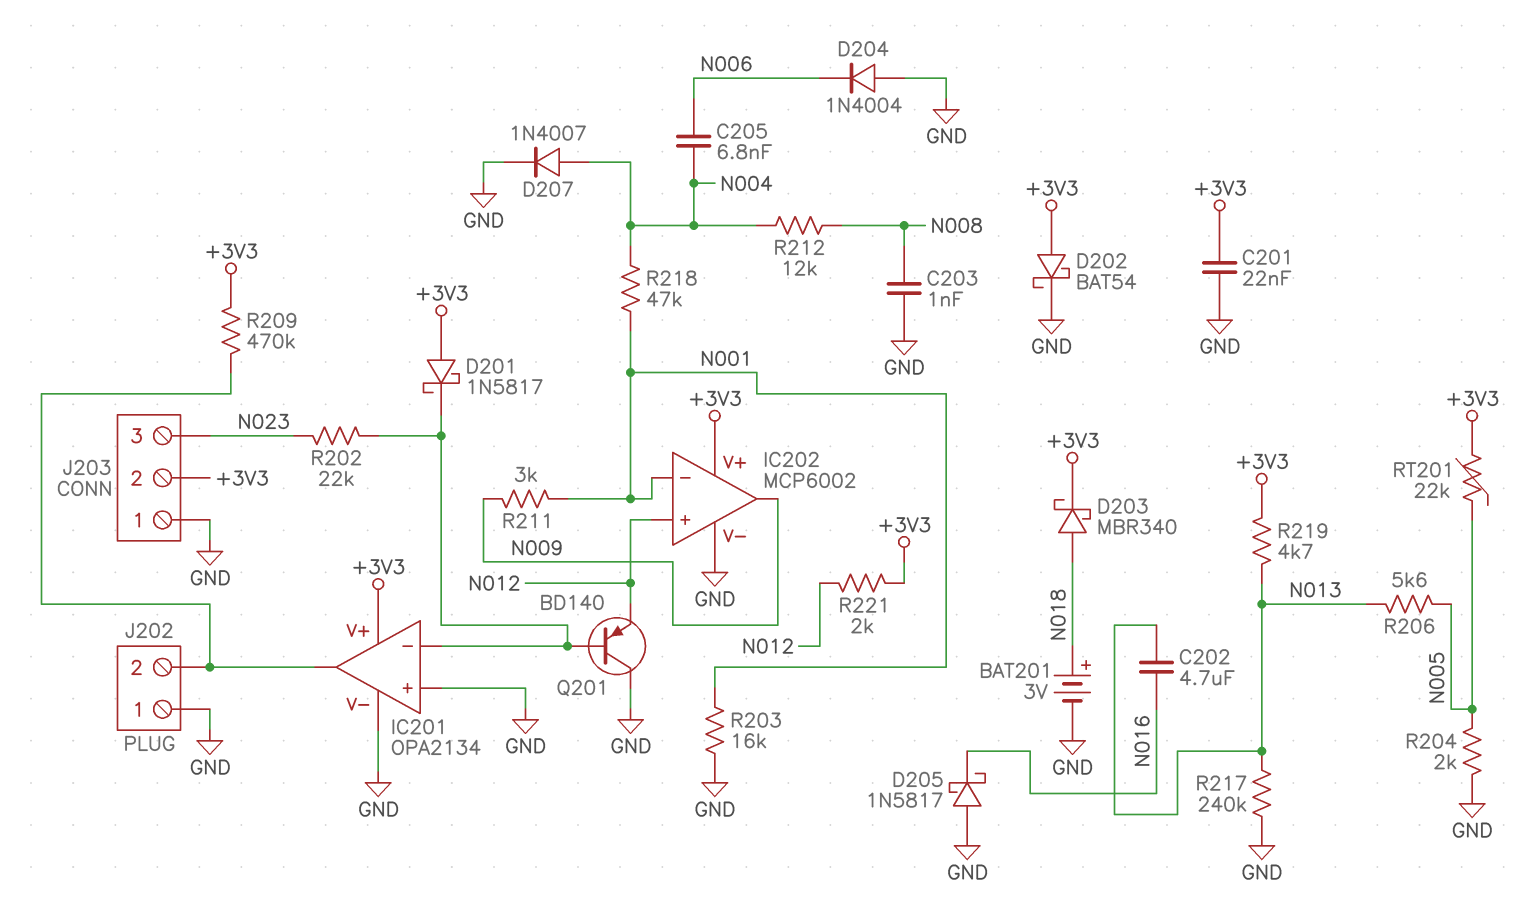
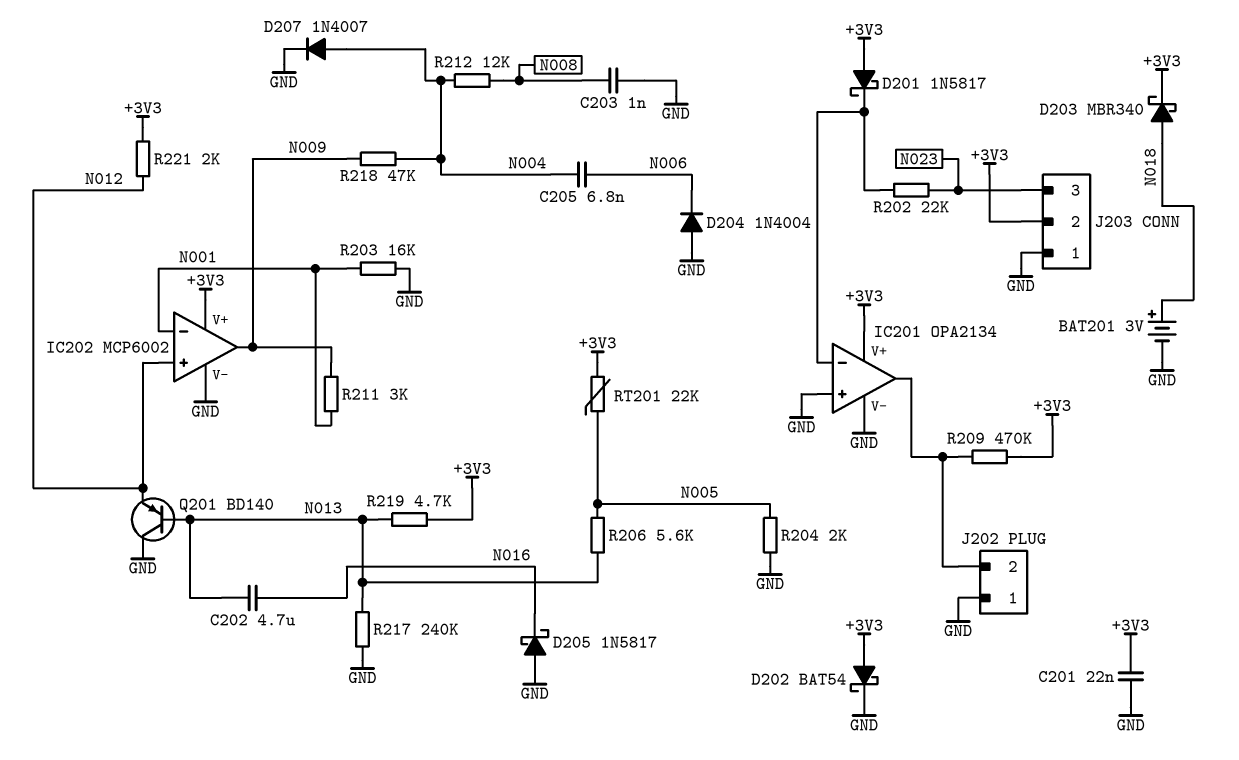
Q201: PNP BD140 (B IC201/in-, C GND, E N012) -> PNP BD140 (B N013, C GND, E N012)
R218: 47k (N001, N004) -> 47k (N004, N009)

